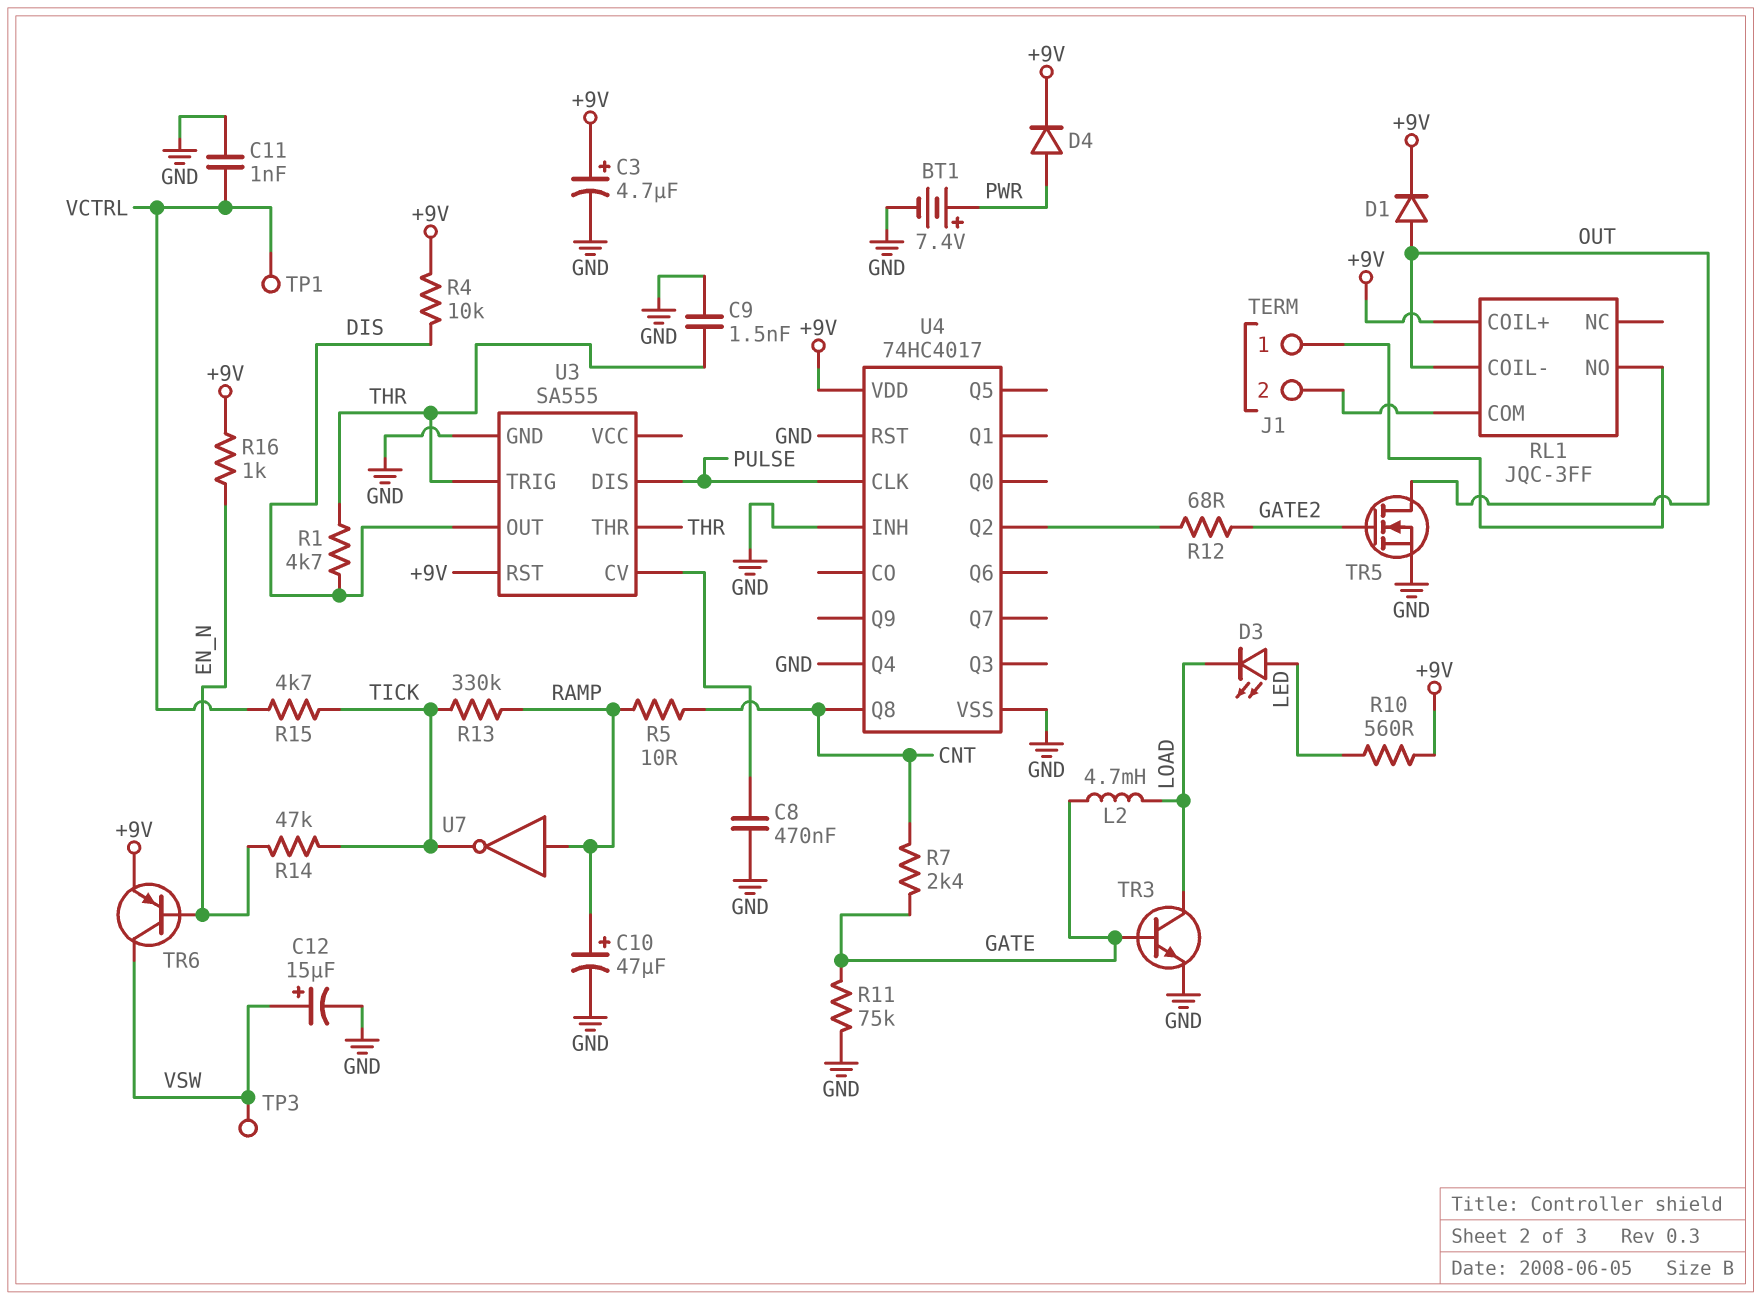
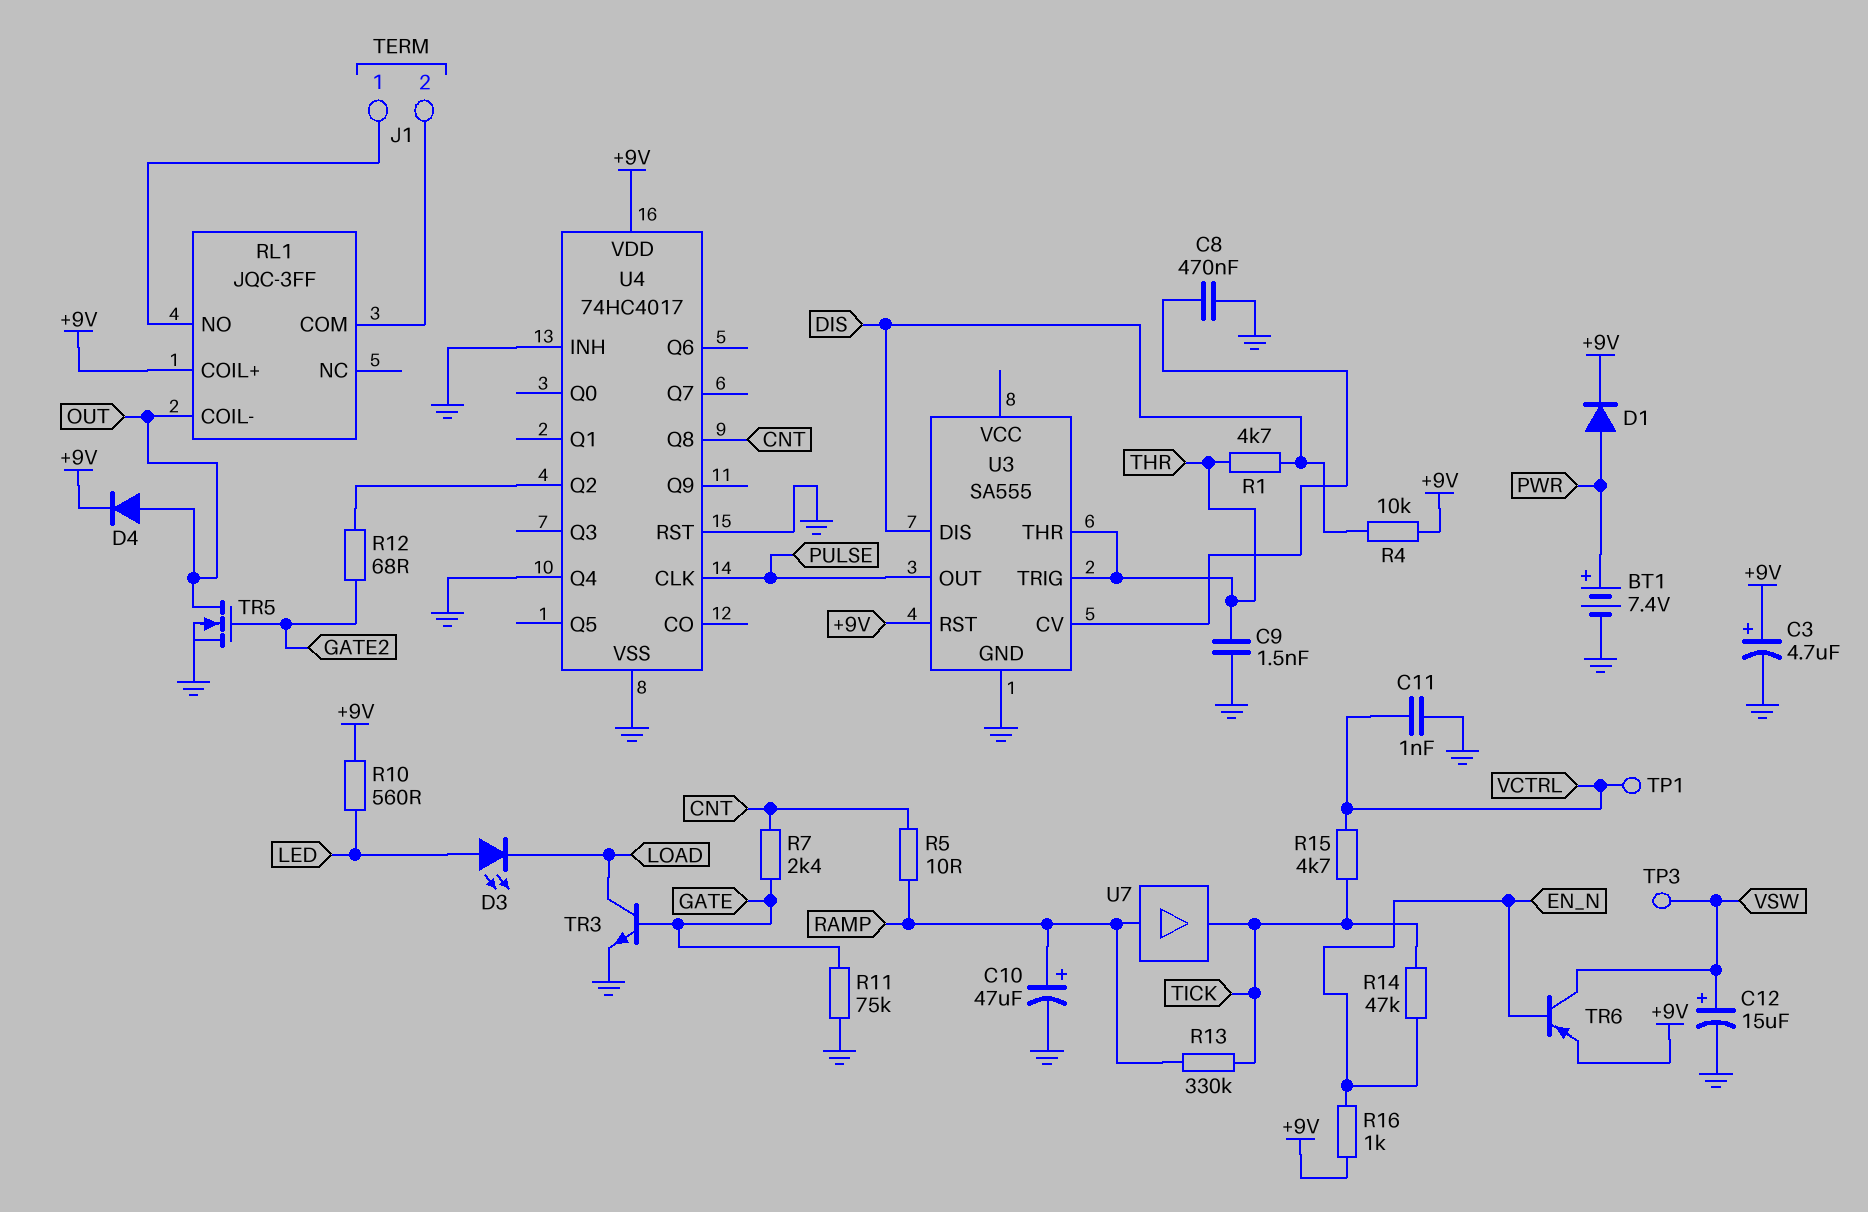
D1: diode (A OUT, K +9V) -> diode (A PWR, K +9V)
D4: diode (A PWR, K +9V) -> diode (A OUT, K +9V)
L2: 4.7mH (GATE, LOAD) -> none
U3 pin DIS: PULSE -> DIS
U3 pin OUT: DIS -> PULSE
U7: NOT (in RAMP, out TICK) -> buffer (in RAMP, out TICK)

